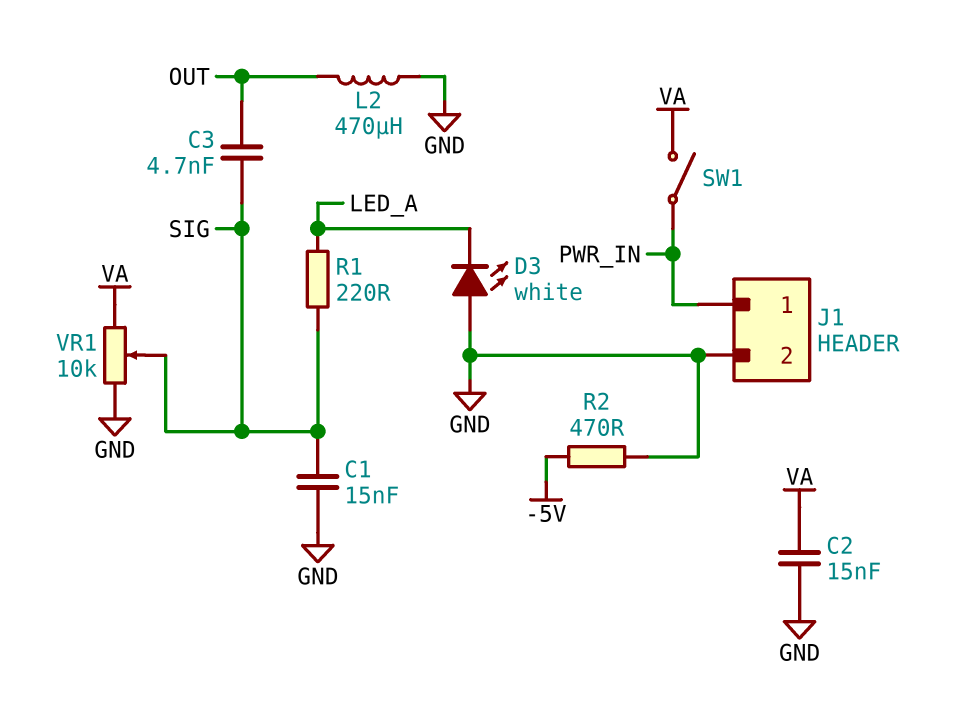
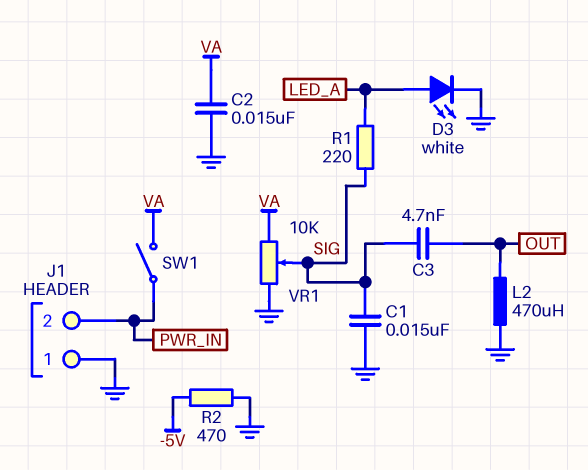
D3: LED white (A GND, K LED_A) -> LED white (A LED_A, K GND)
J1 pin 1: PWR_IN -> GND
J1 pin 2: GND -> PWR_IN

